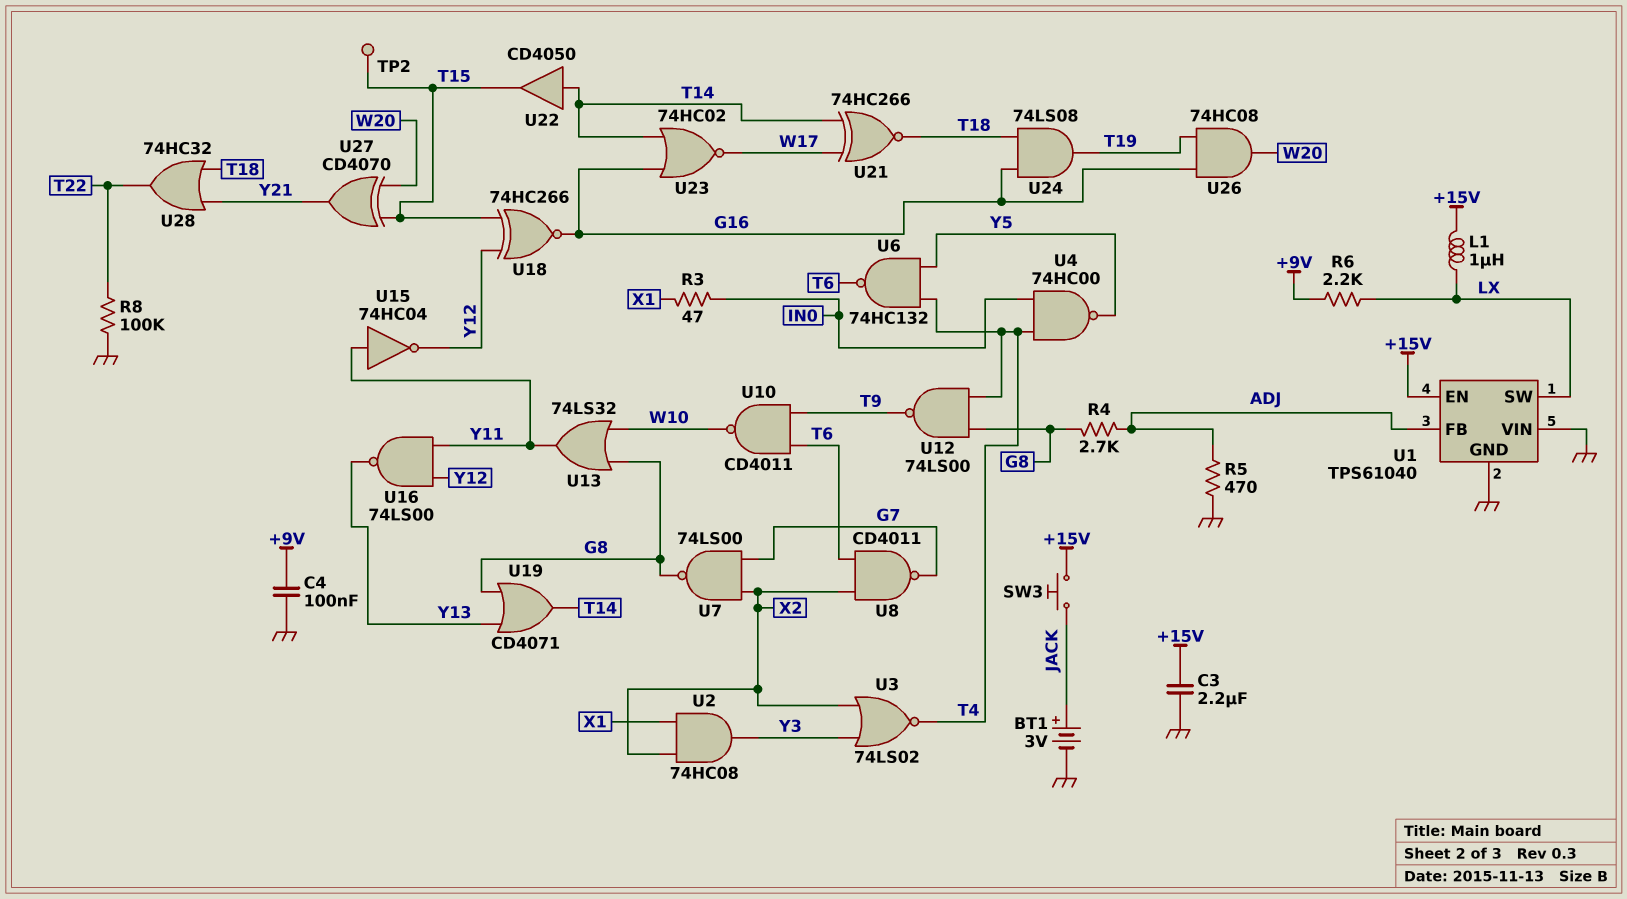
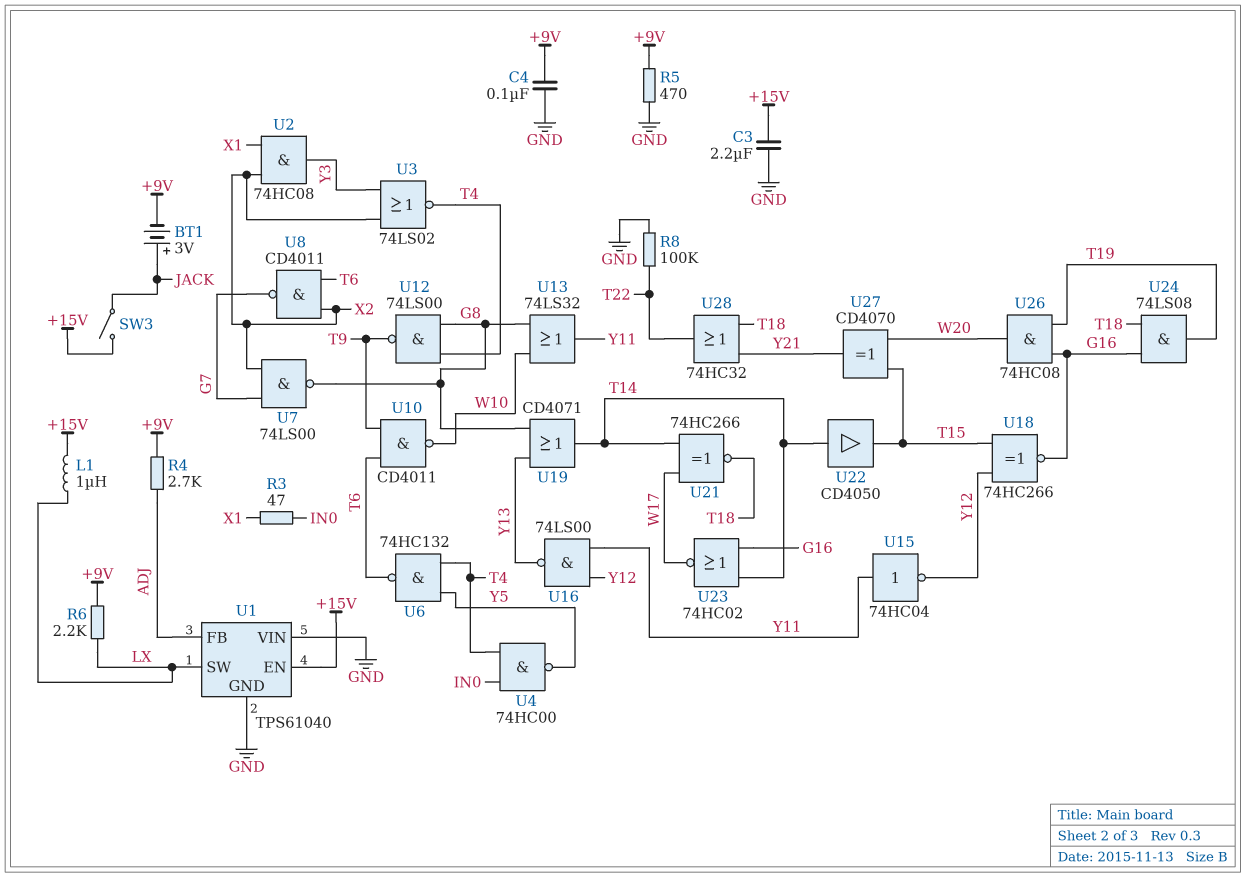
BT1: 3V (plus JACK, minus GND) -> 3V (plus JACK, minus +9V)
R4: 2.7k (ADJ, G8) -> 2.7k (+9V, ADJ)
R5: 470 (ADJ, GND) -> 470 (+9V, GND)
SW3: button (+15V, JACK) -> switch (+15V, JACK)
TP2: test point (T15) -> none

